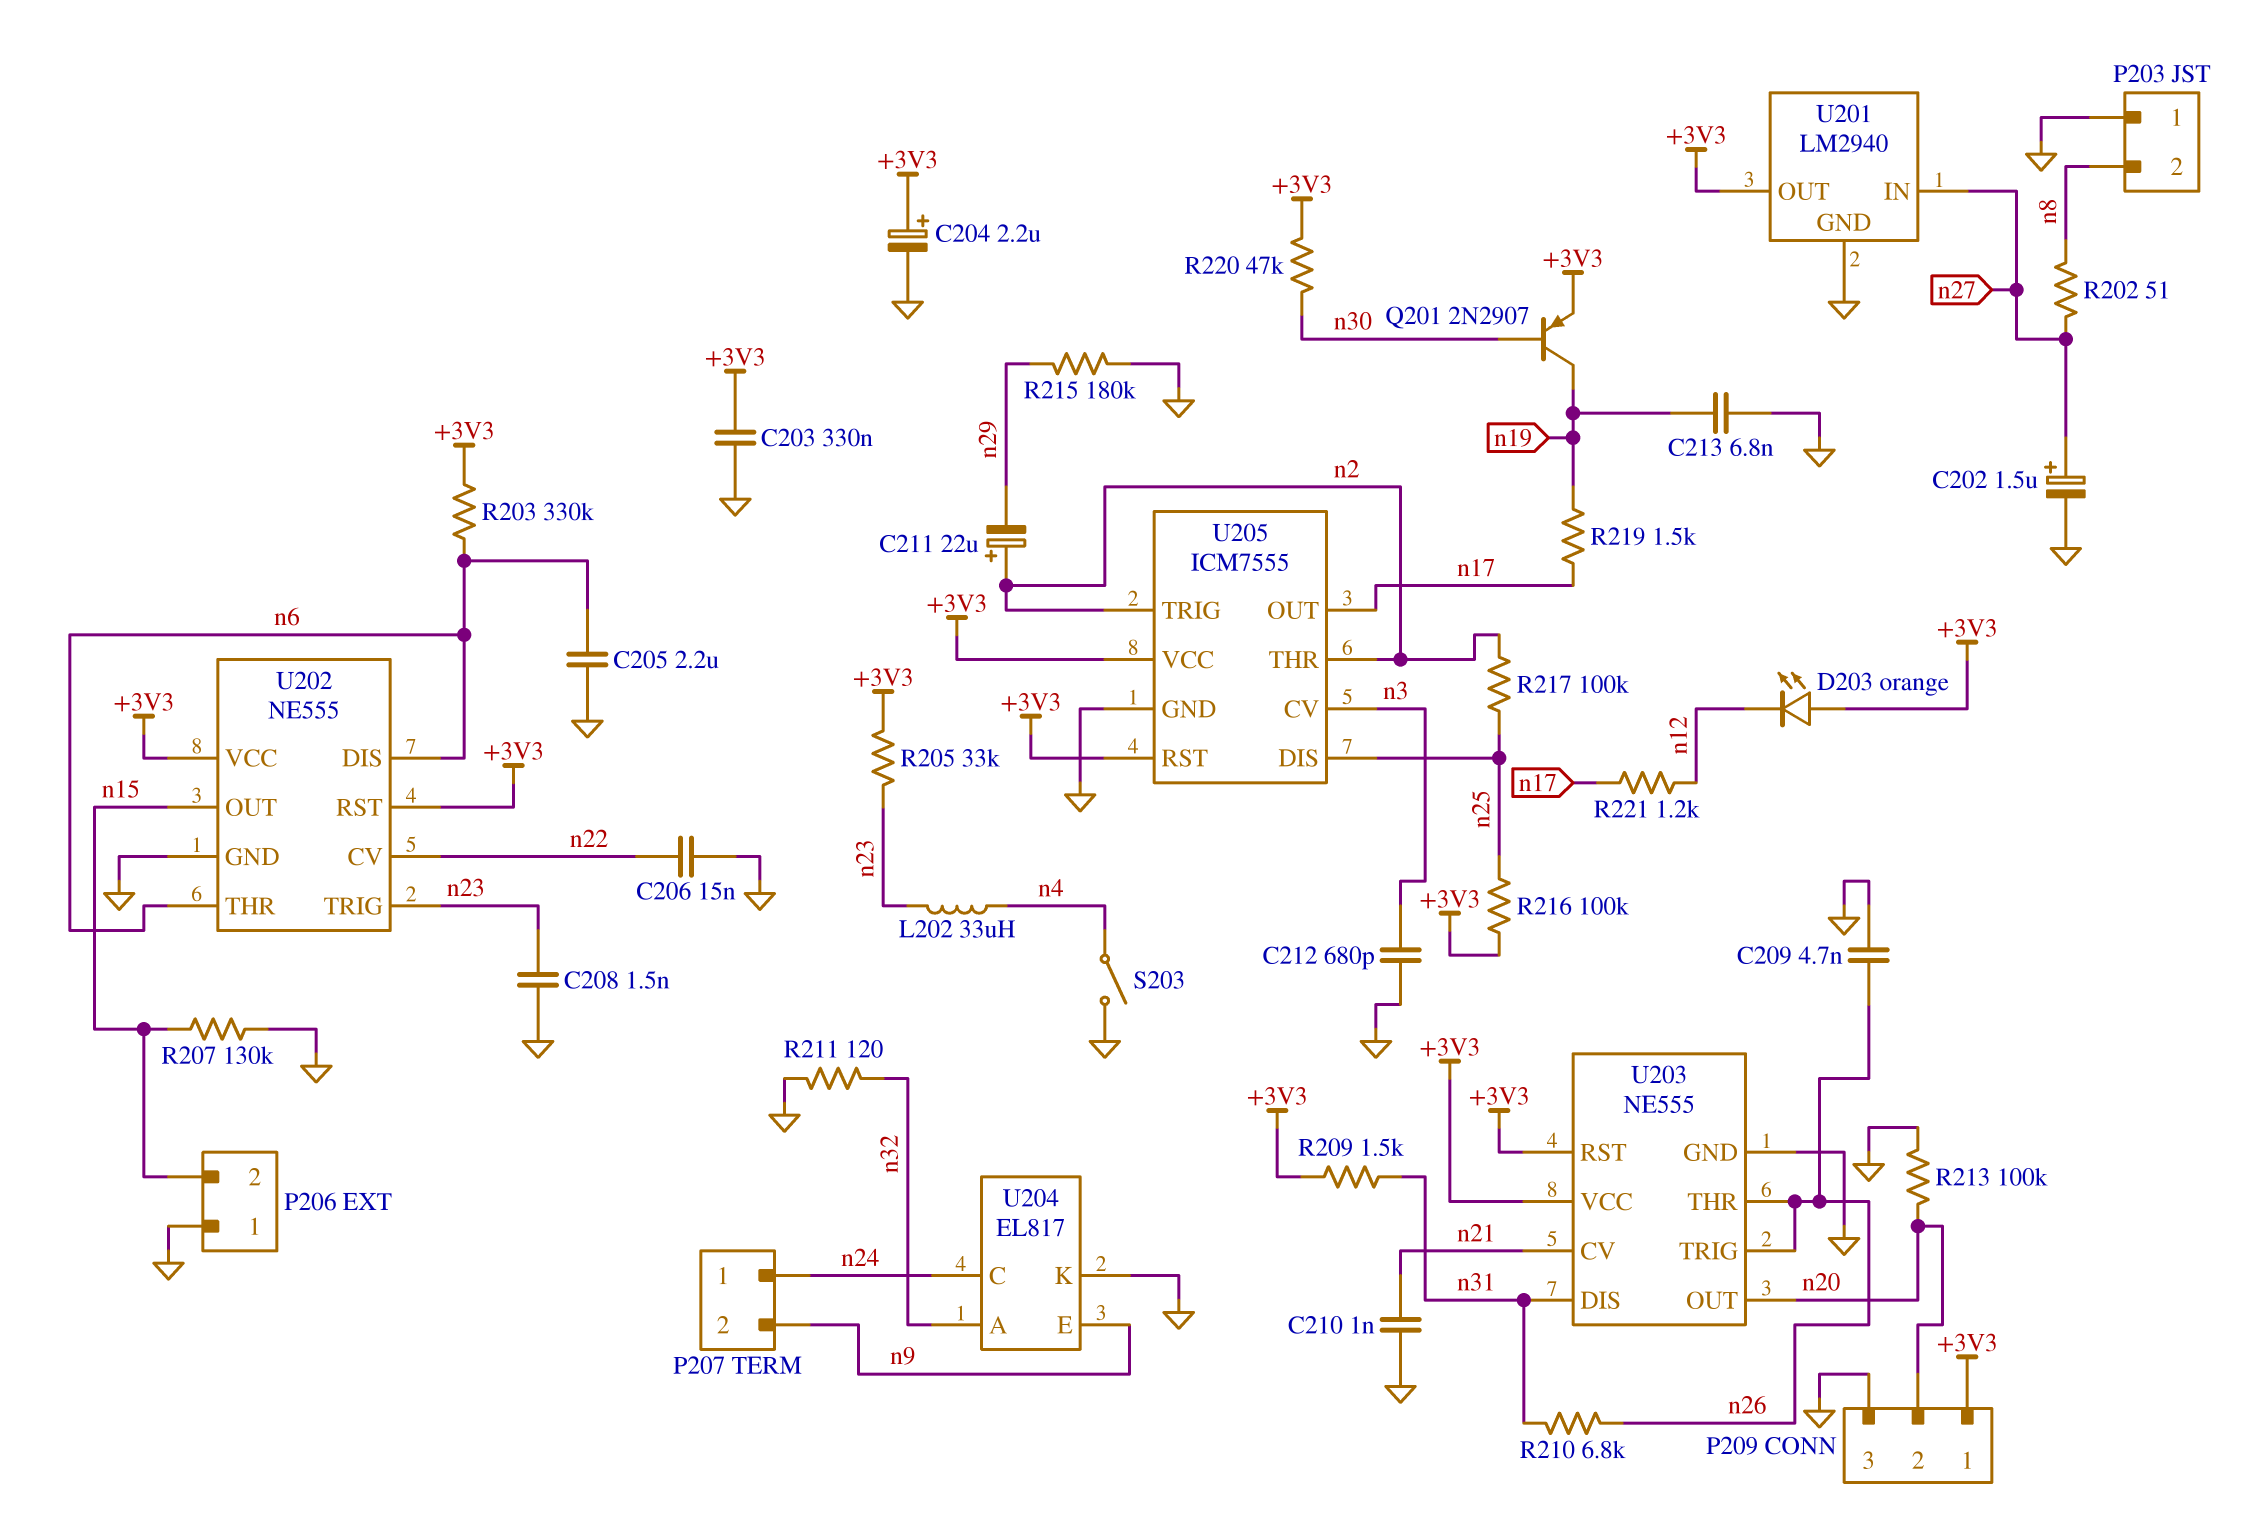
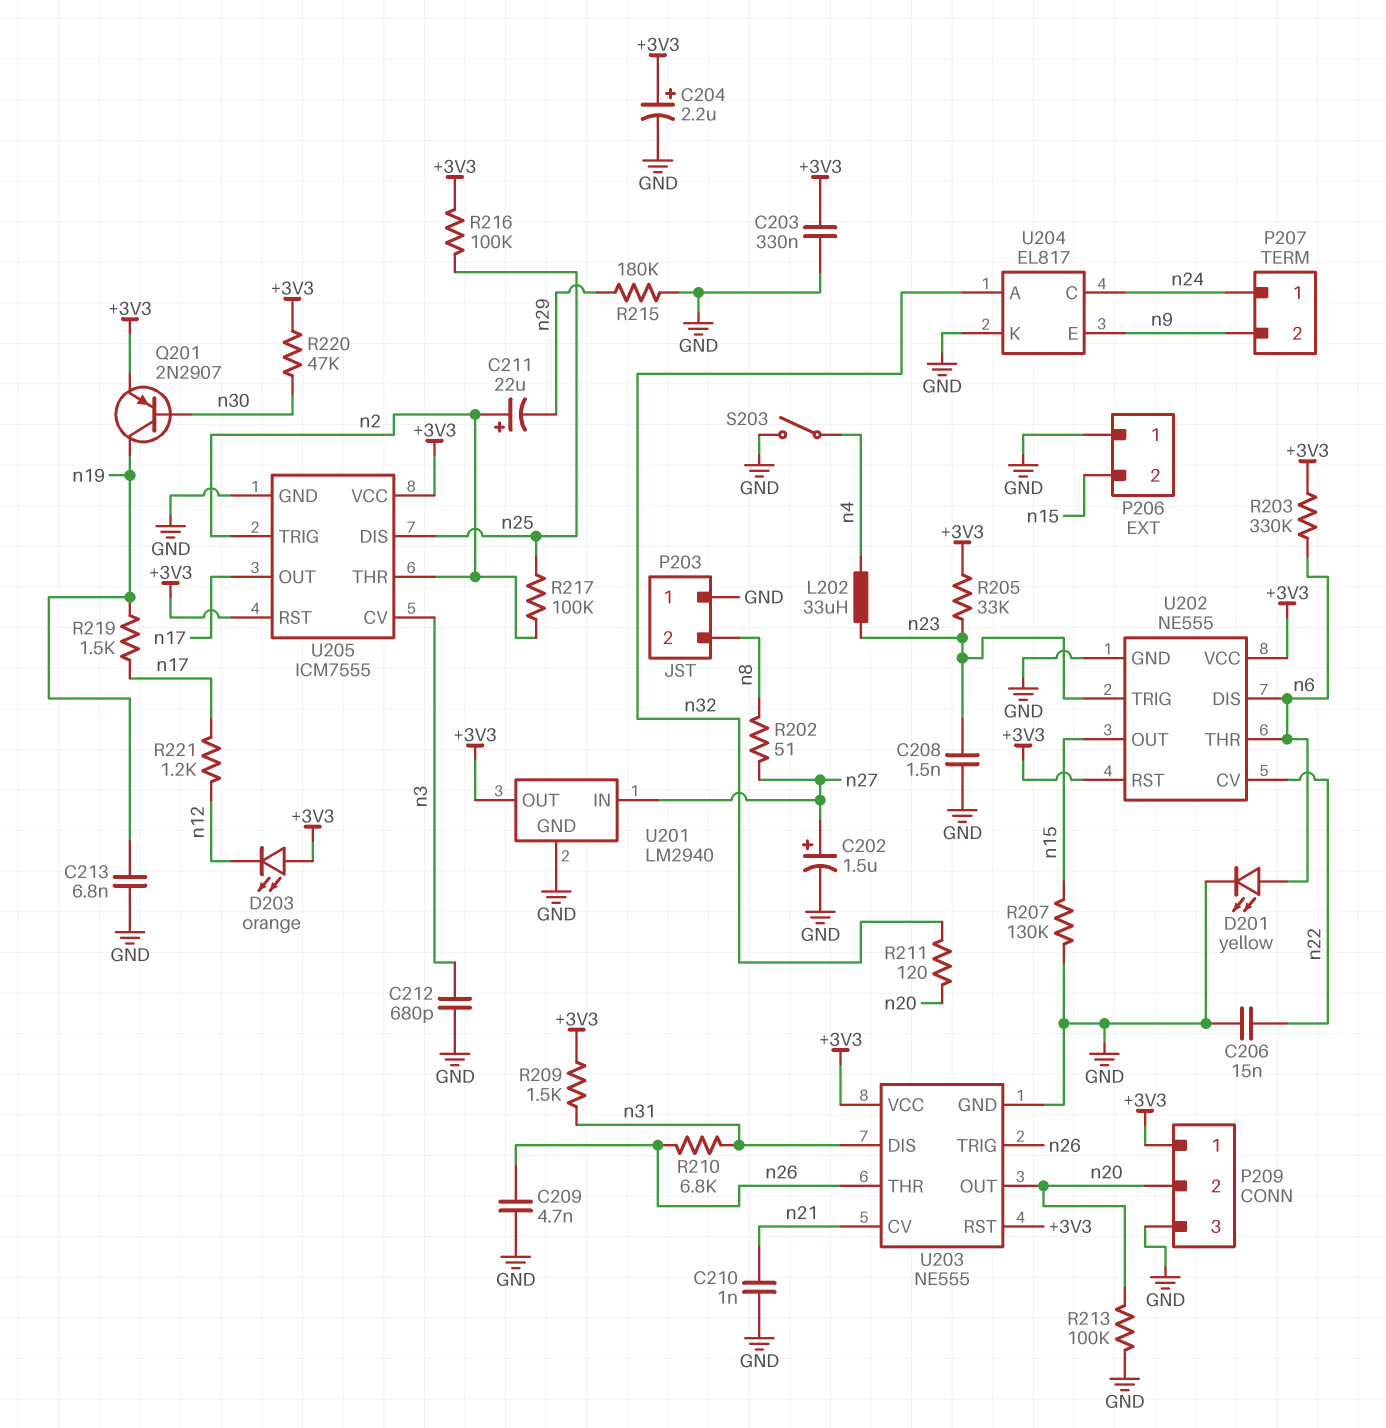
C205: 2.2uF (GND, n6) -> none
D201: none -> LED yellow (A n6, K GND)
R211: 120 (GND, n32) -> 120 (n20, n32)

